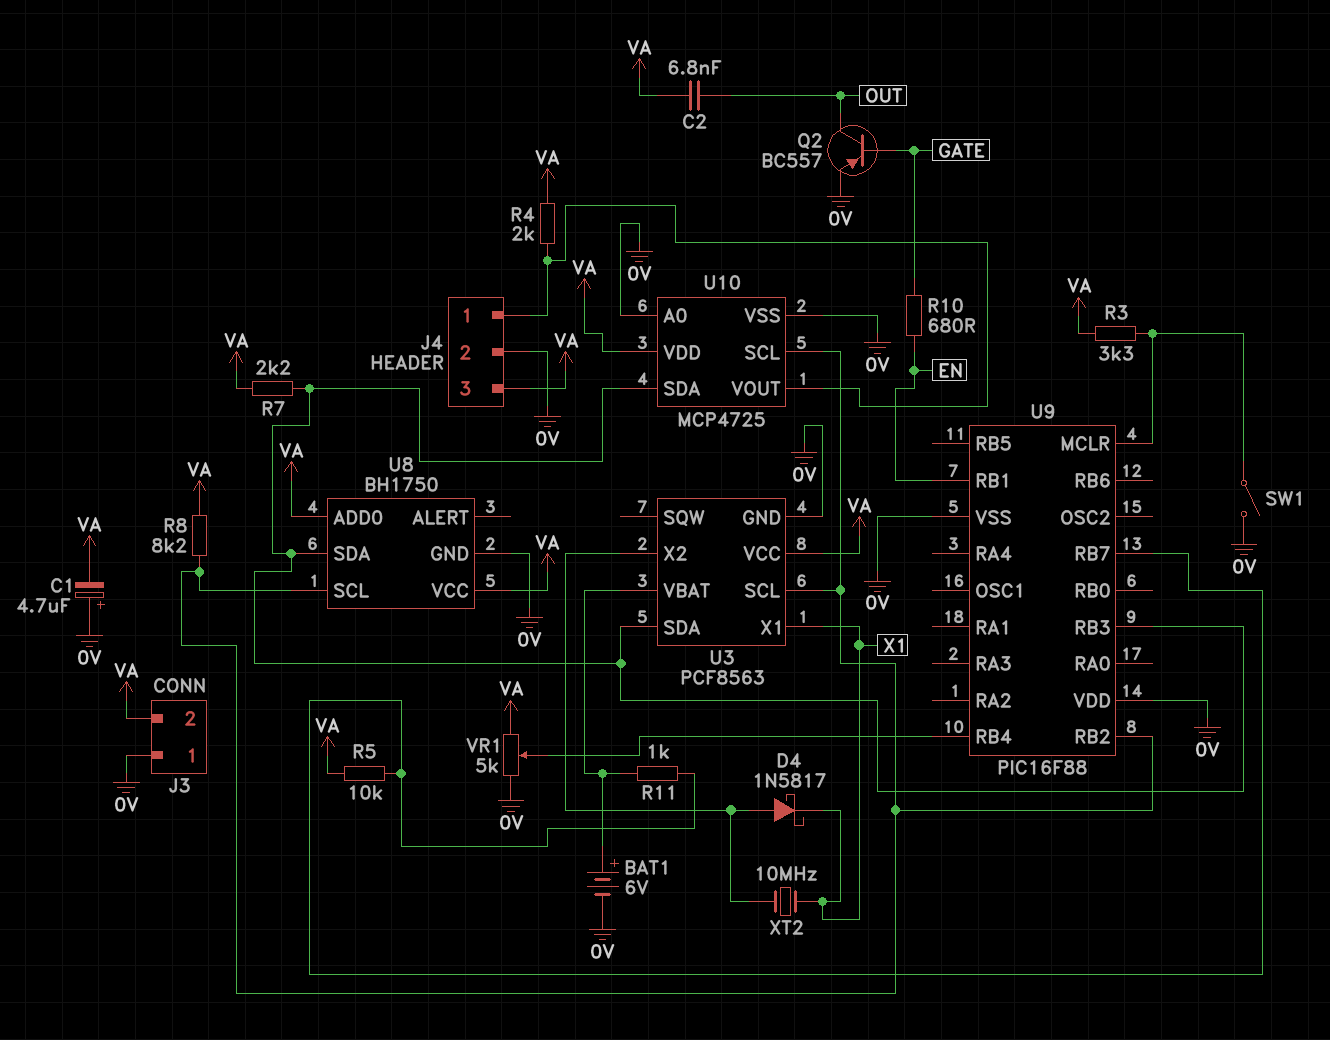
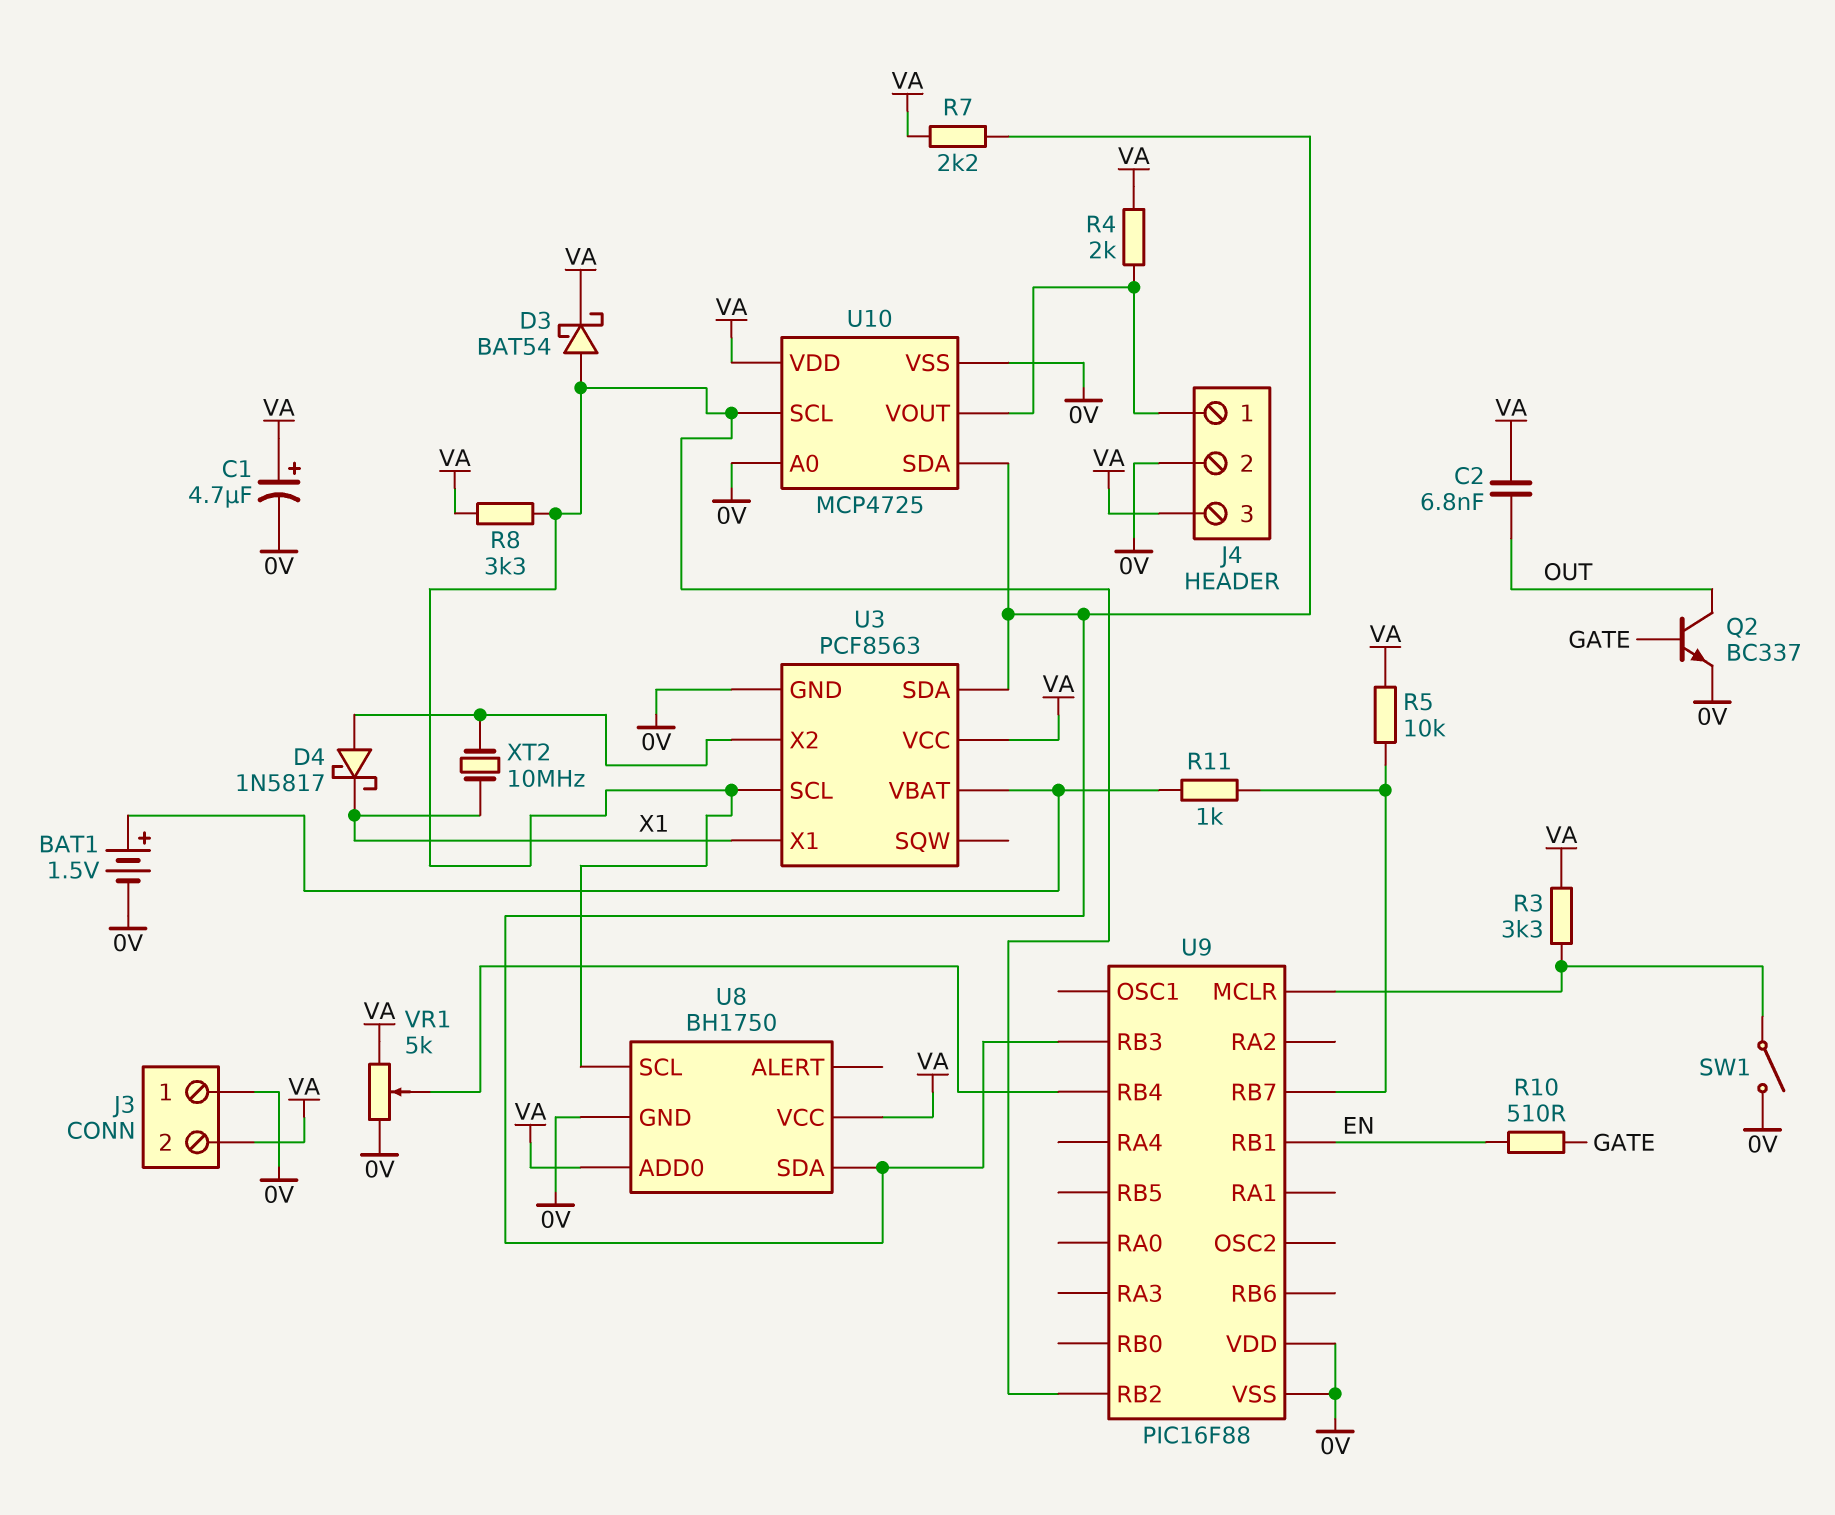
BAT1: 6V (plus U3/VBAT, minus 0V) -> 1.5V (plus U3/VBAT, minus 0V)
C1: 4.7uF (plus 0V, minus VA) -> 4.7uF (plus VA, minus 0V)
D3: none -> schottky BAT54 (A U3/SCL, K VA)
Q2: PNP BC557 (B GATE, C OUT, E 0V) -> NPN BC337 (B GATE, C OUT, E 0V)
R8: 8.2k (U3/SCL, VA) -> 3.3k (U3/SCL, VA)
R10: 680 (EN, GATE) -> 510 (EN, GATE)

